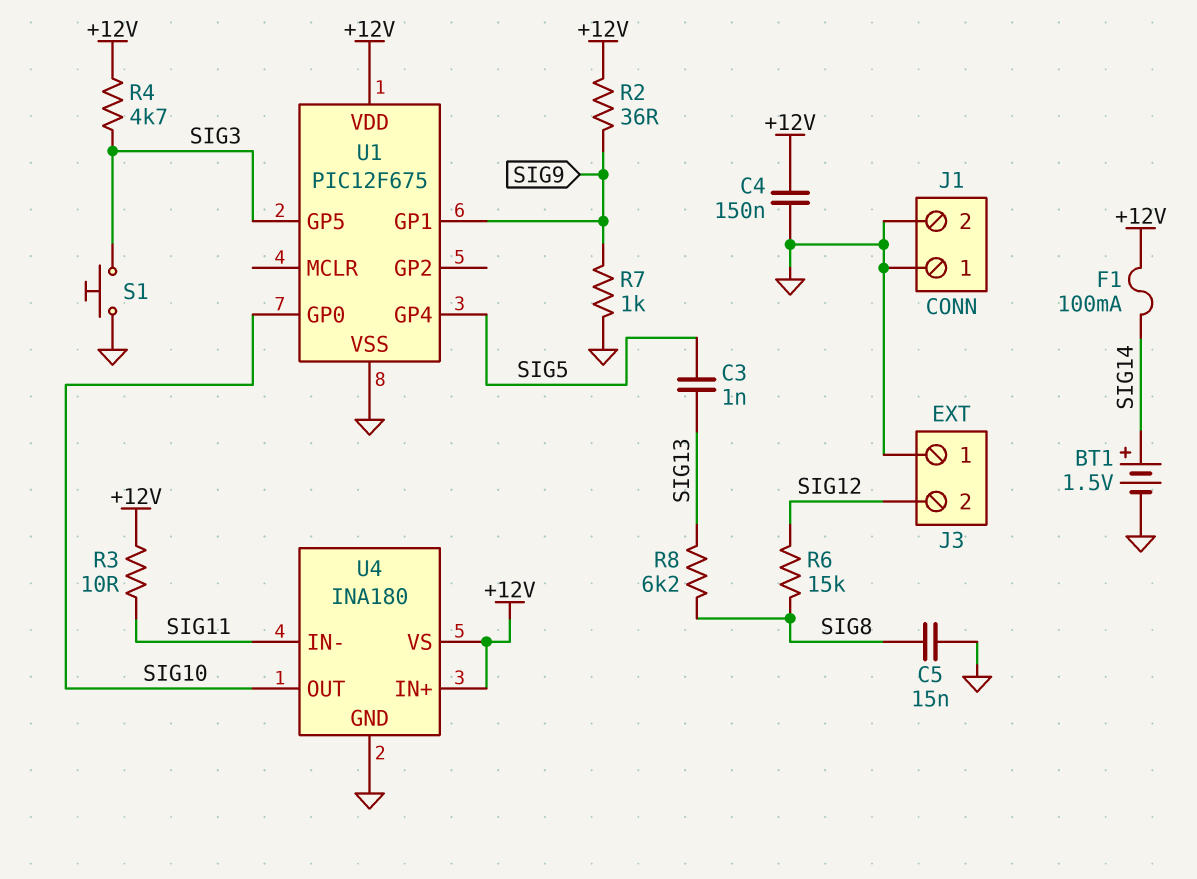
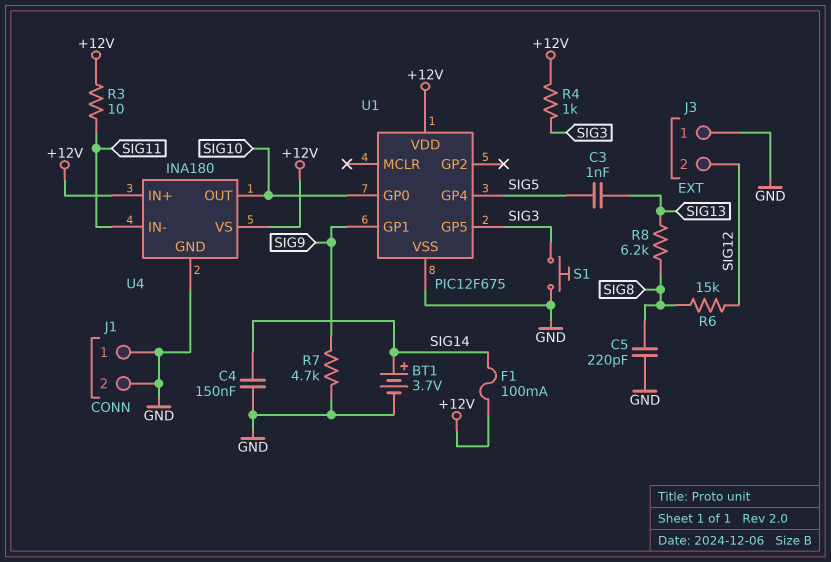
BT1: 1.5V (plus SIG14, minus GND) -> 3.7V (plus SIG14, minus GND)
C4: 150nF (+12V, GND) -> 150nF (GND, SIG14)
C5: 15nF (GND, SIG8) -> 220pF (GND, SIG8)
R2: 36 (+12V, SIG9) -> none
R4: 4.7k (+12V, SIG3) -> 1k (+12V, SIG3)
R7: 1k (GND, SIG9) -> 4.7k (GND, SIG9)

